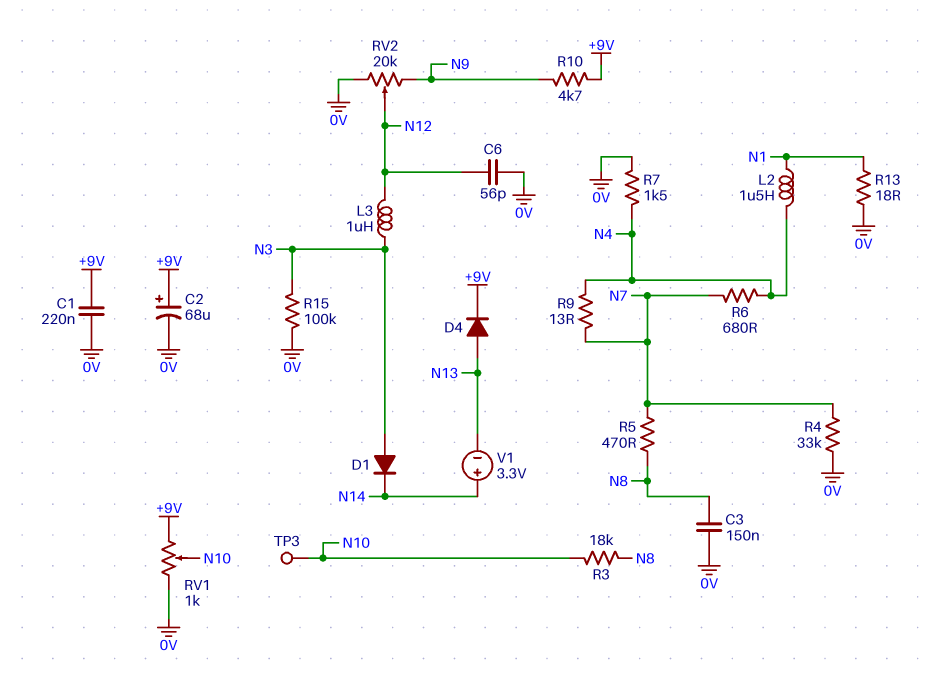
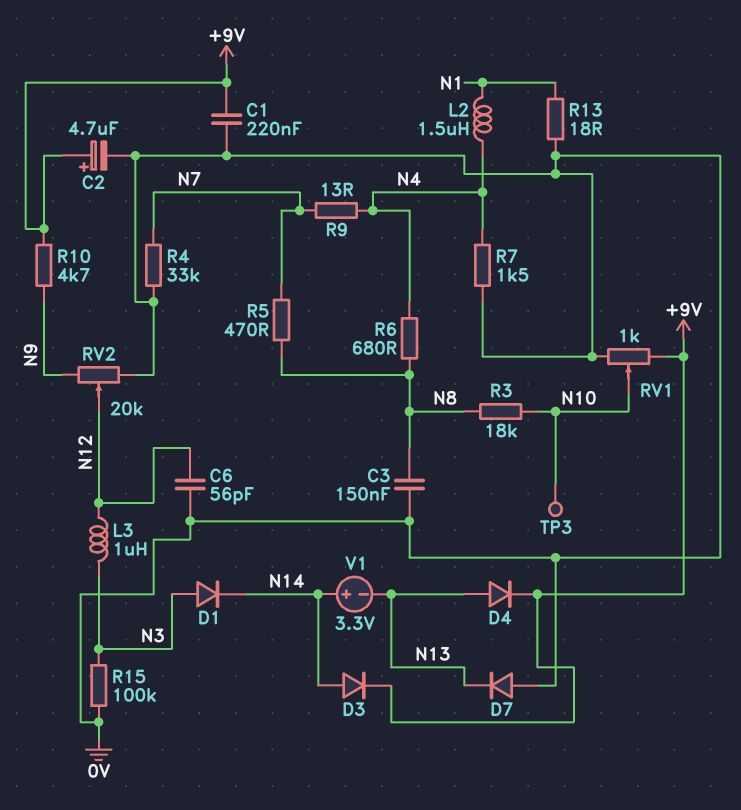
C2: 68uF (plus +9V, minus 0V) -> 4.7uF (plus +9V, minus 0V)
D3: none -> diode (A N14, K +9V)
D7: none -> diode (A 0V, K N13)
R6: 680 (N4, N7) -> 680 (N4, N8)

